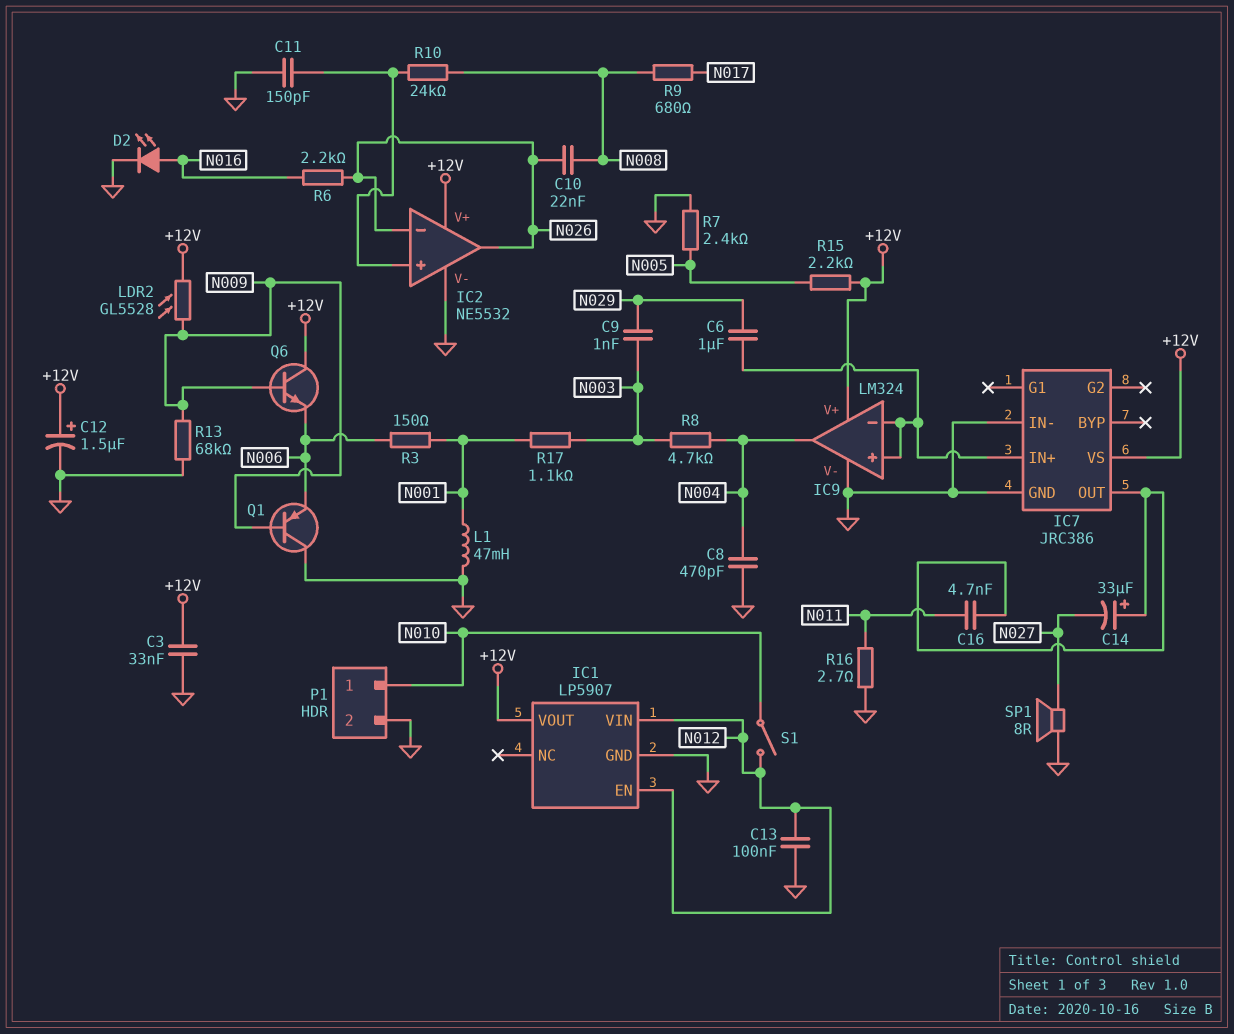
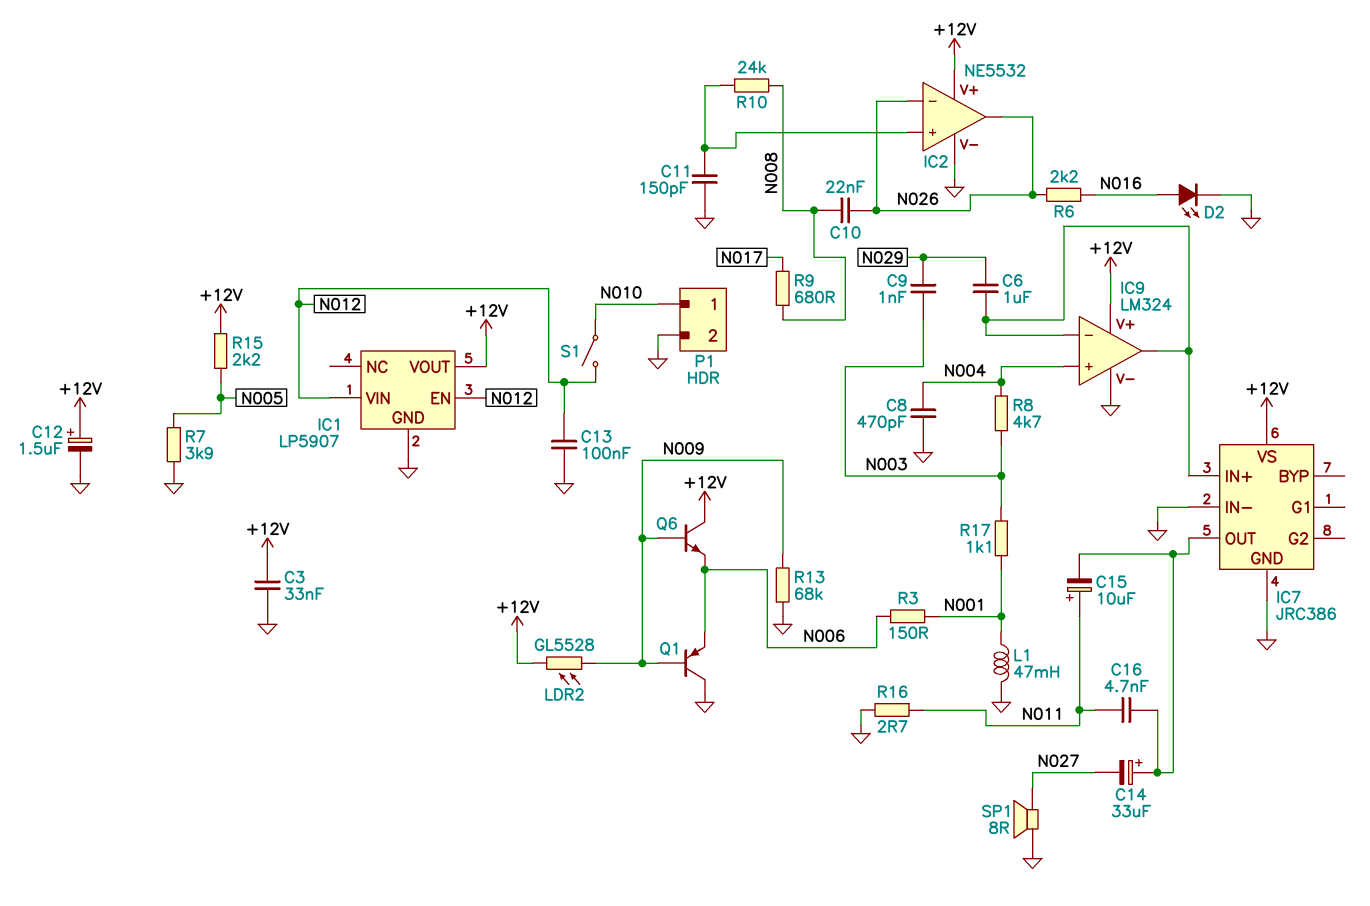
C15: none -> 10uF (plus N011, minus IC7/OUT)
IC9 pin in+: IC7/IN+ -> N004
IC9 pin out: N004 -> IC7/IN+
R7: 2.4k (GND, N005) -> 3.9k (GND, N005)

